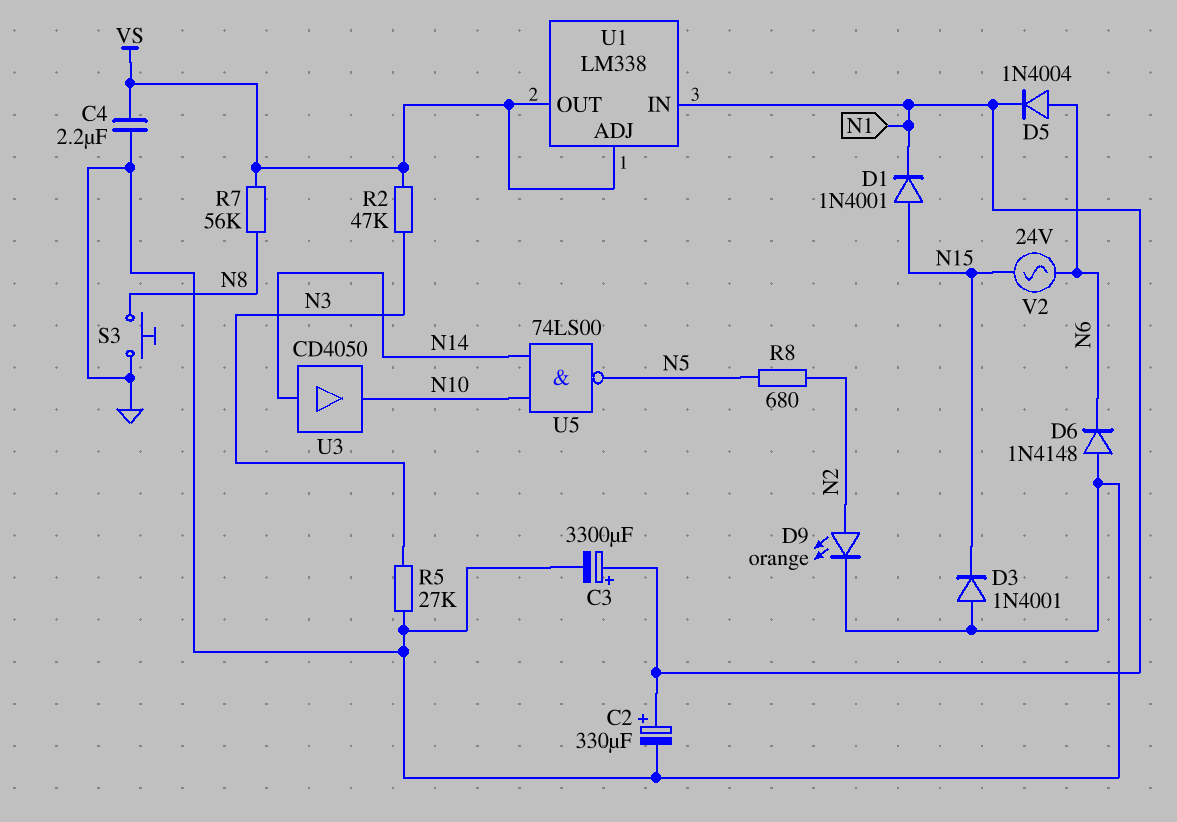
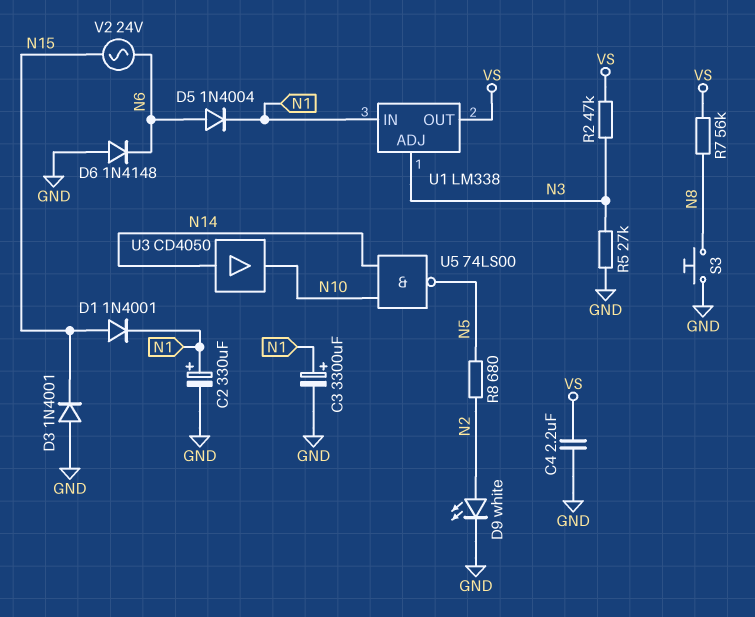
D9: LED orange (A N2, K GND) -> LED white (A N2, K GND)
U1 pin ADJ: VS -> N3

